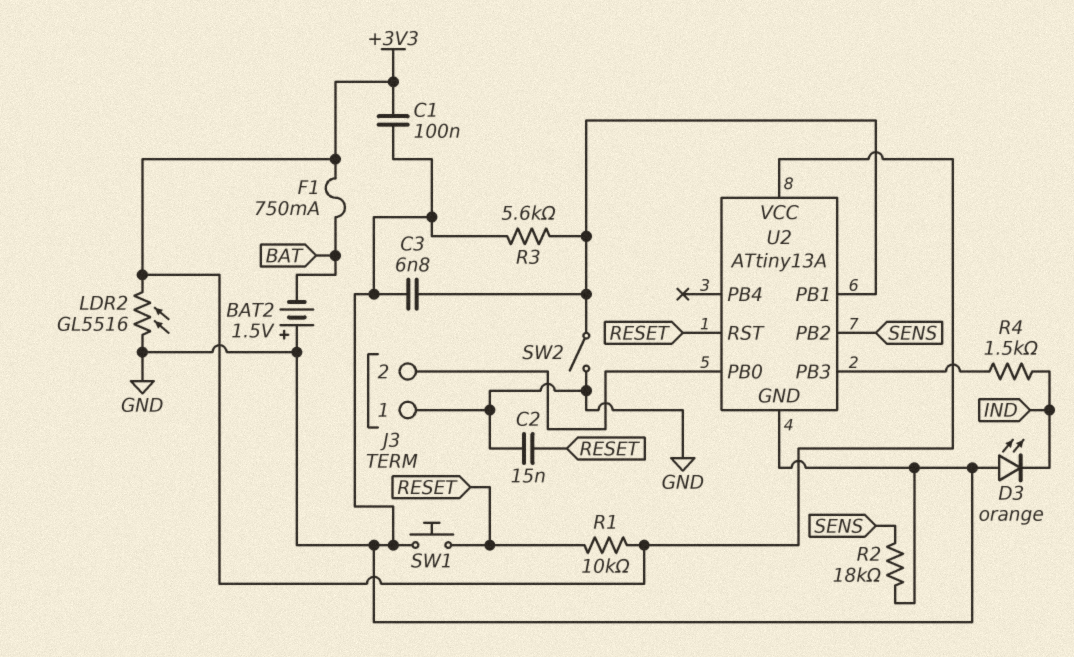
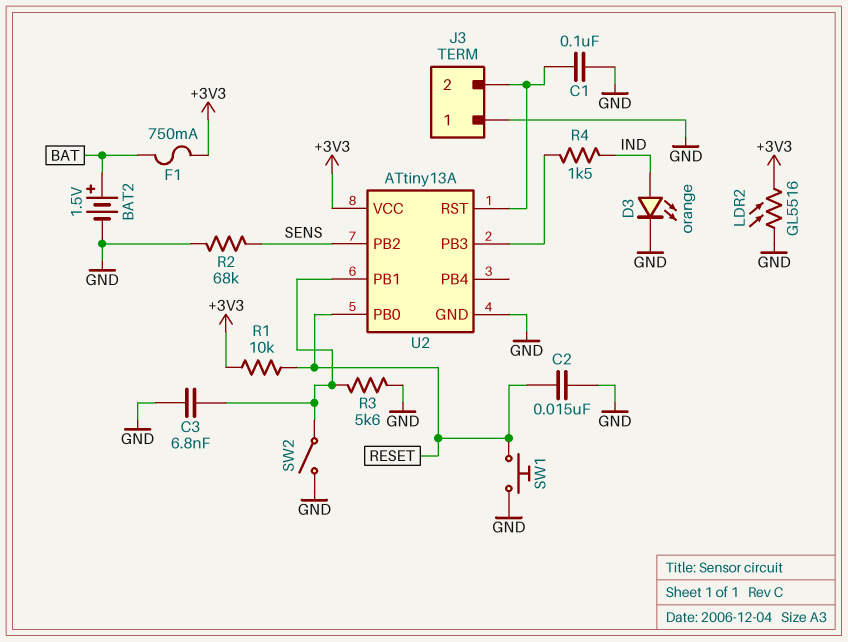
BAT2: 1.5V (plus GND, minus BAT) -> 1.5V (plus BAT, minus GND)
C1: 100nF (+3V3, GND) -> 100nF (GND, J3/2)
D3: LED orange (A GND, K IND) -> LED orange (A IND, K GND)
R2: 18k (GND, SENS) -> 68k (GND, SENS)
U2 pin PB0: J3/2 -> RESET
U2 pin RST: RESET -> J3/2

